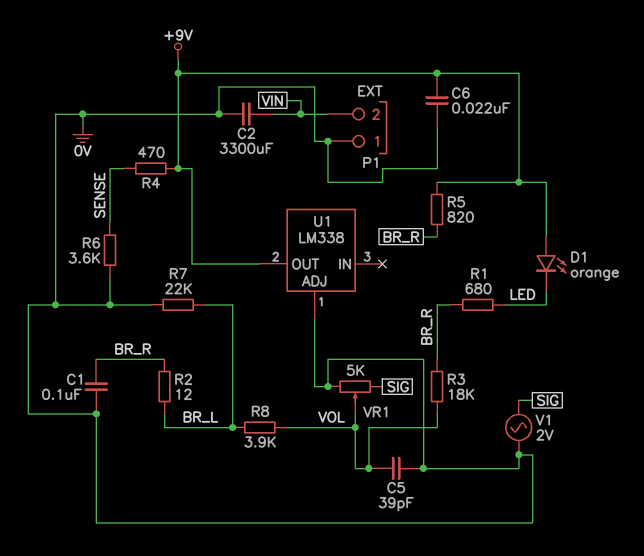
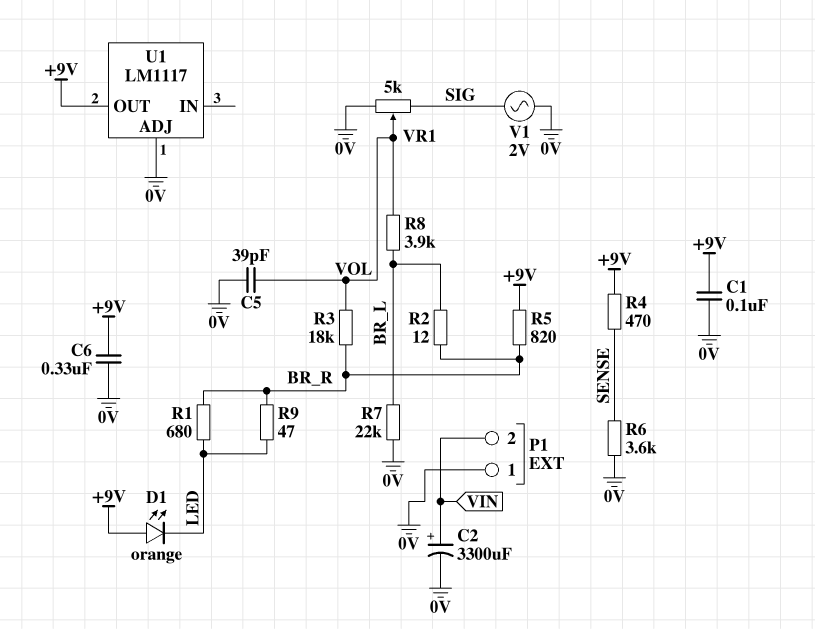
C1: 100nF (0V, BR_R) -> 100nF (+9V, 0V)
C2: 3300uF (0V, VIN) -> 3300uF (plus VIN, minus 0V)
C6: 22nF (+9V, 0V) -> 330nF (+9V, 0V)
R9: none -> 47 (BR_R, LED)
U1: LM338 -> LM1117

